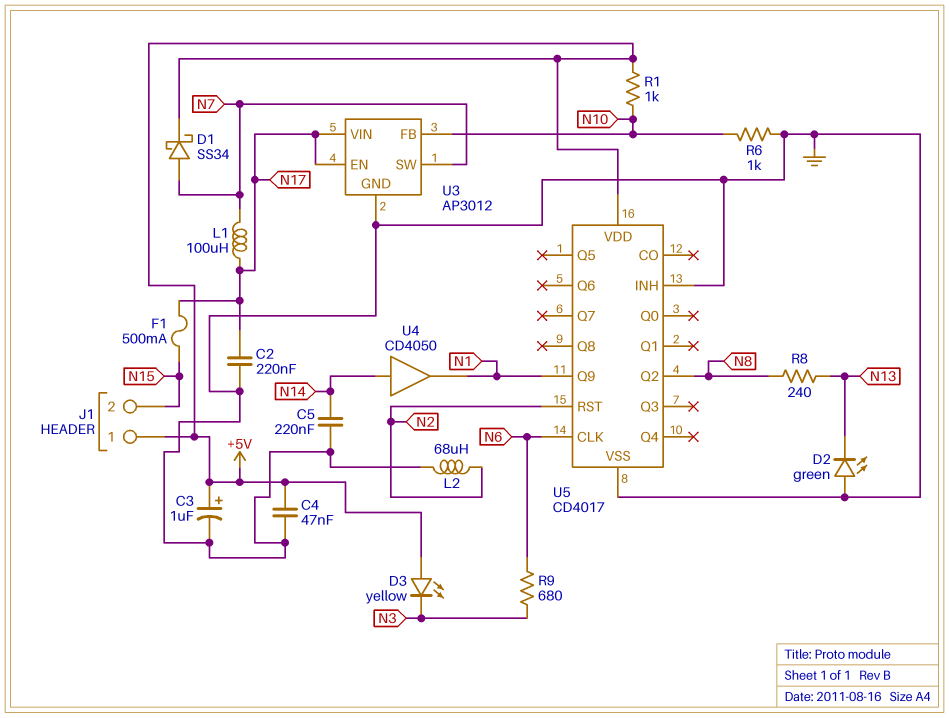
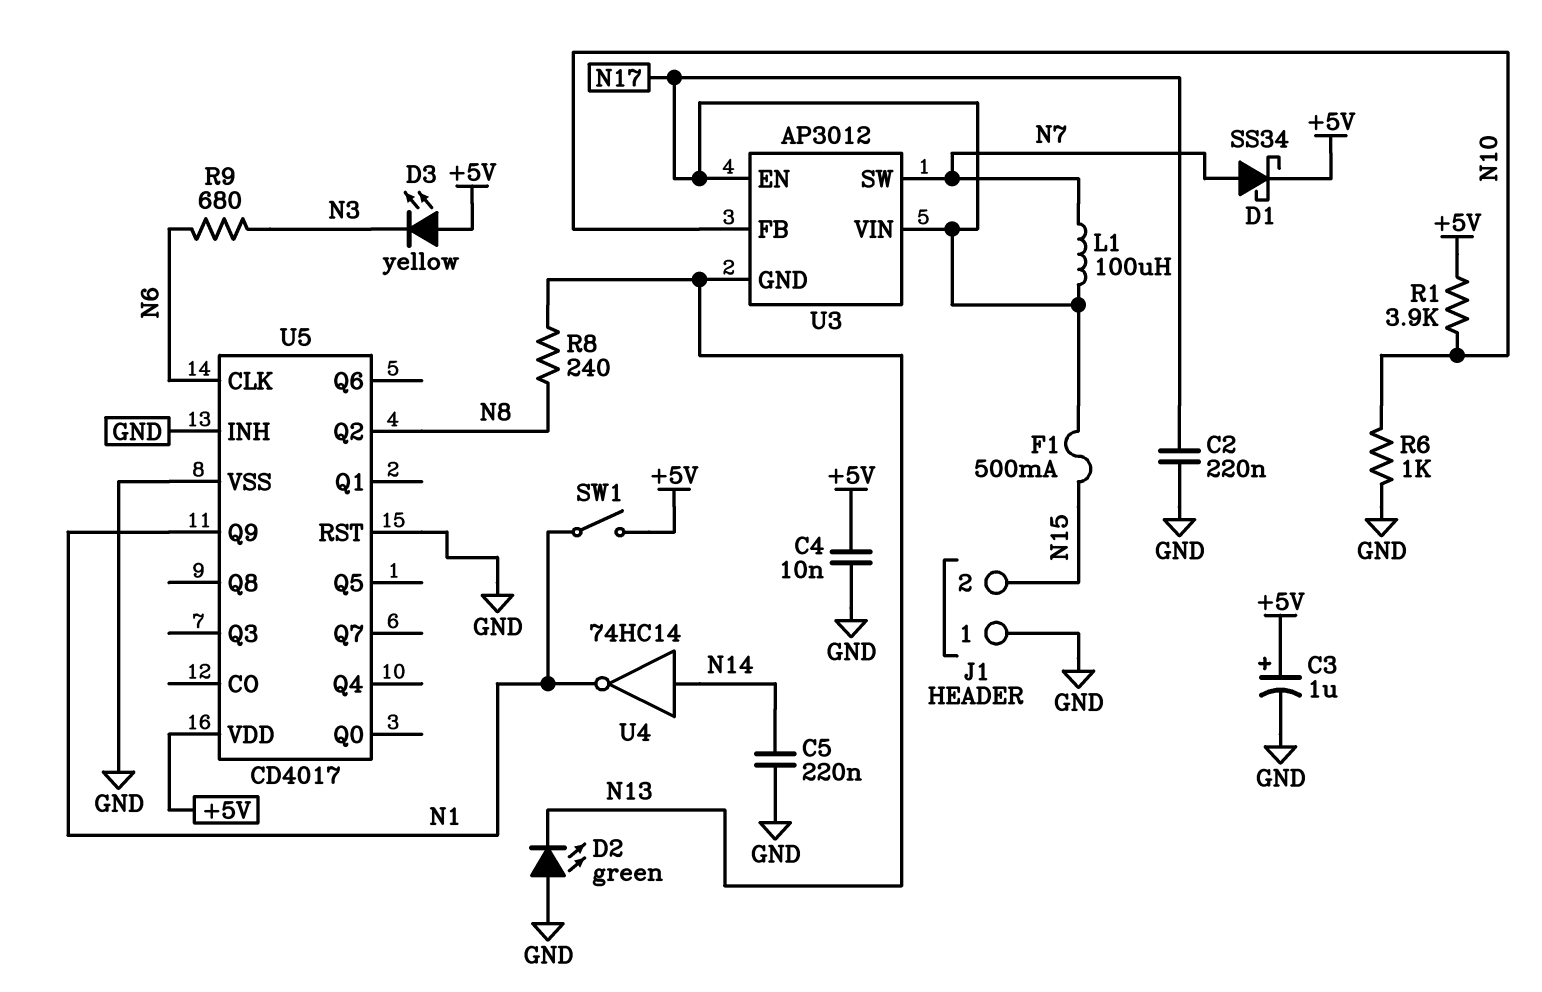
C4: 47nF (+5V, GND) -> 10nF (+5V, GND)
J1 pin 1: +5V -> GND
L2: 68uH (GND, N2) -> none
R1: 1k (+5V, N10) -> 3.9k (+5V, N10)
SW1: none -> switch (+5V, N1)
U3 pin GND: GND -> N13
U4: buffer CD4050 (in N14, out N1) -> NOT 74HC14 (in N14, out N1)
U5 pin RST: N2 -> GND

